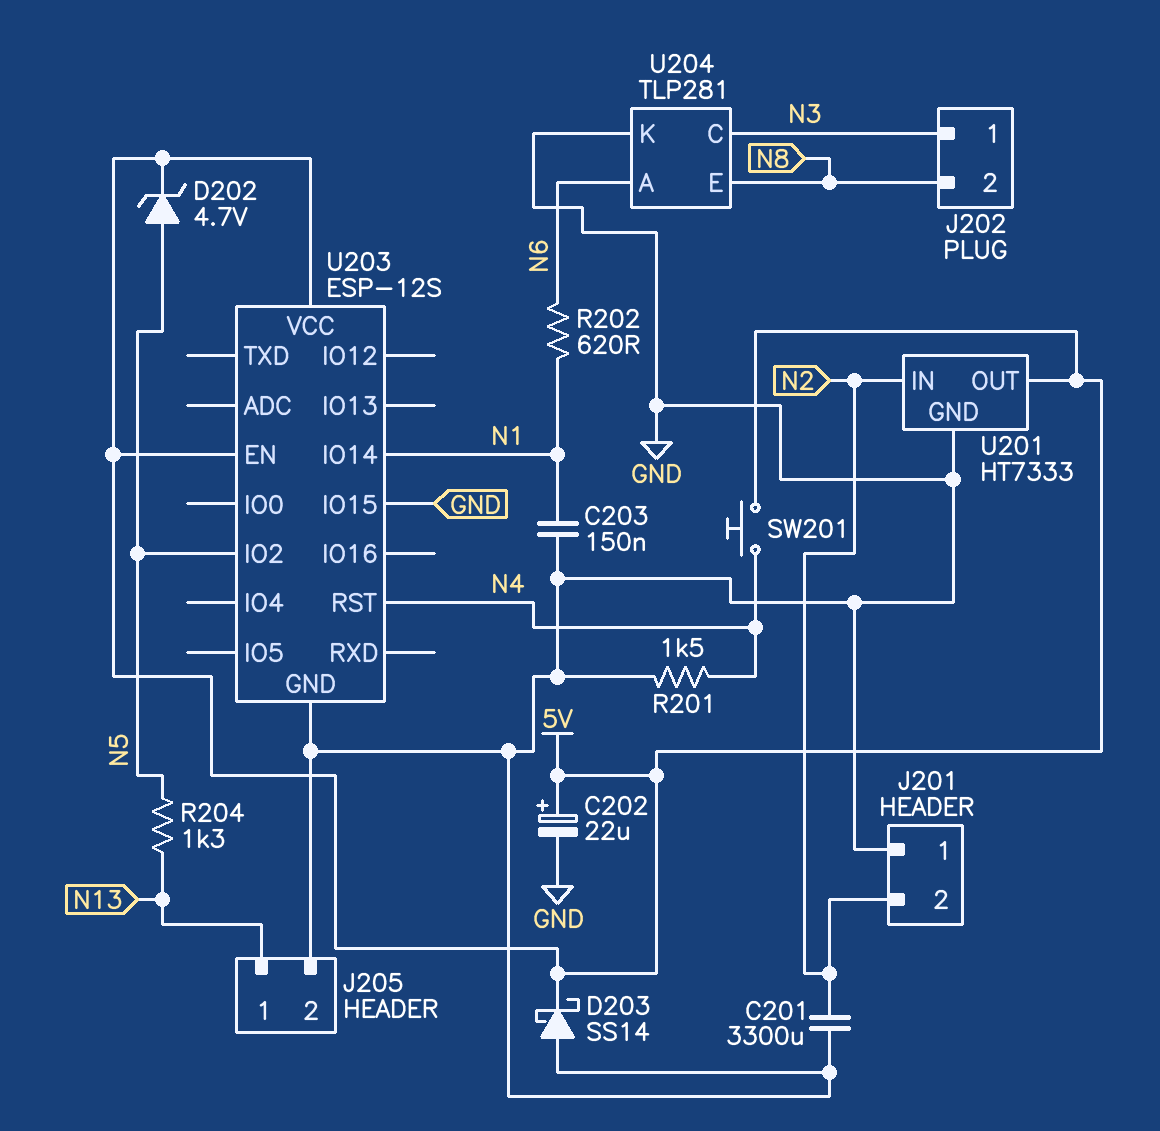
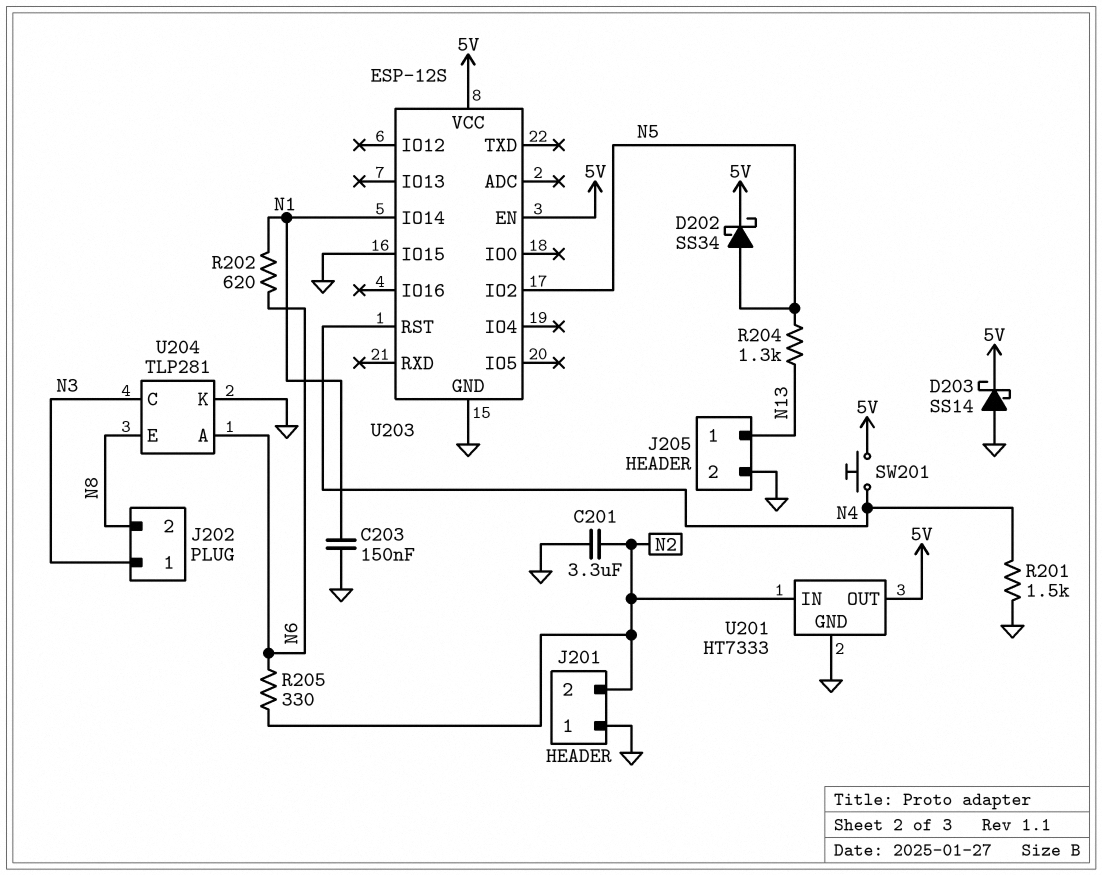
C201: 3300uF (GND, N2) -> 3.3uF (GND, N2)
C202: 22uF (plus 5V, minus GND) -> none
D202: zener 4.7V (A N5, K 5V) -> schottky SS34 (A N5, K 5V)
R205: none -> 330 (N2, N6)

